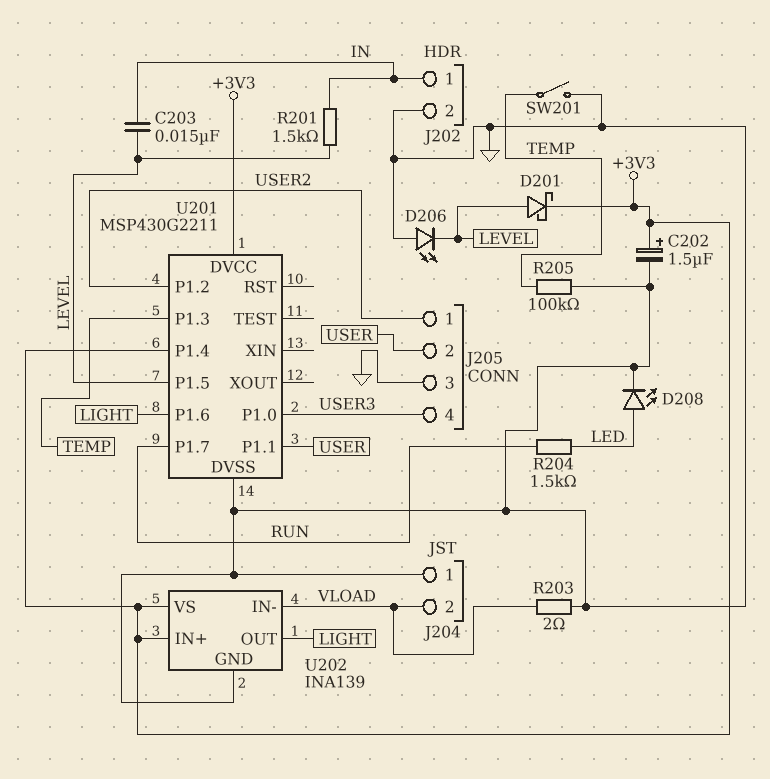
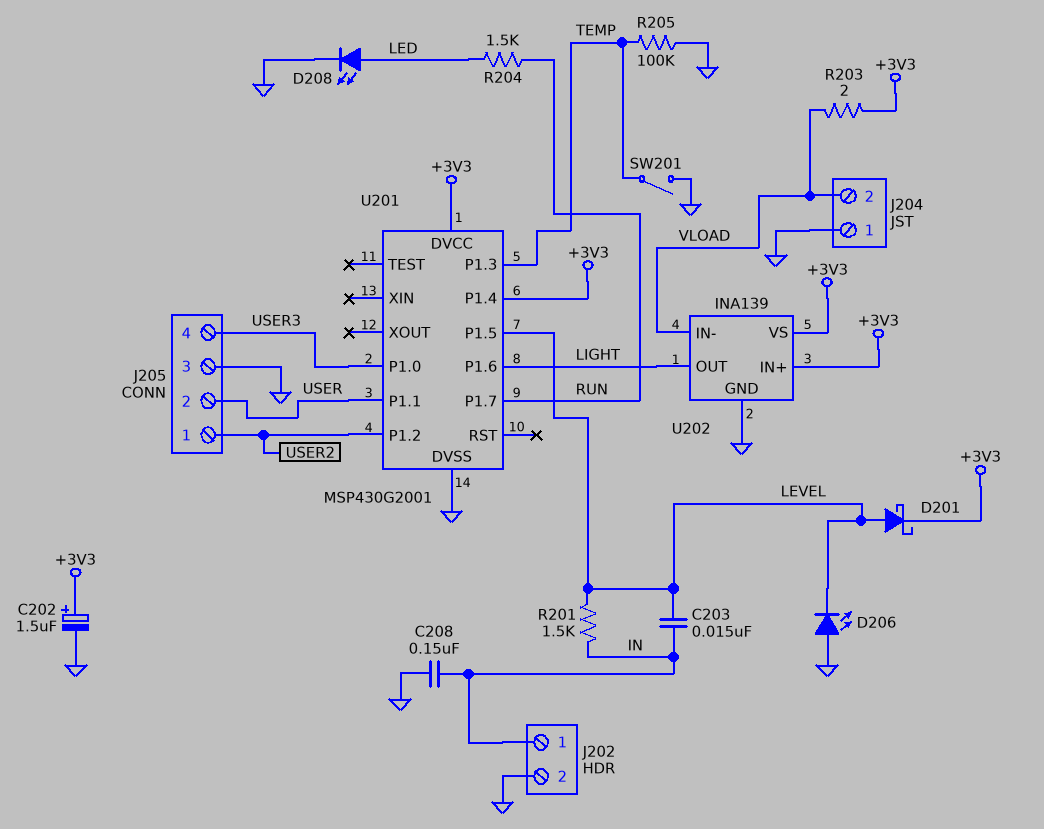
C208: none -> 150nF (GND, IN)
R203: 2 (GND, VLOAD) -> 2 (+3V3, VLOAD)
U201: MSP430G2211 -> MSP430G2001

